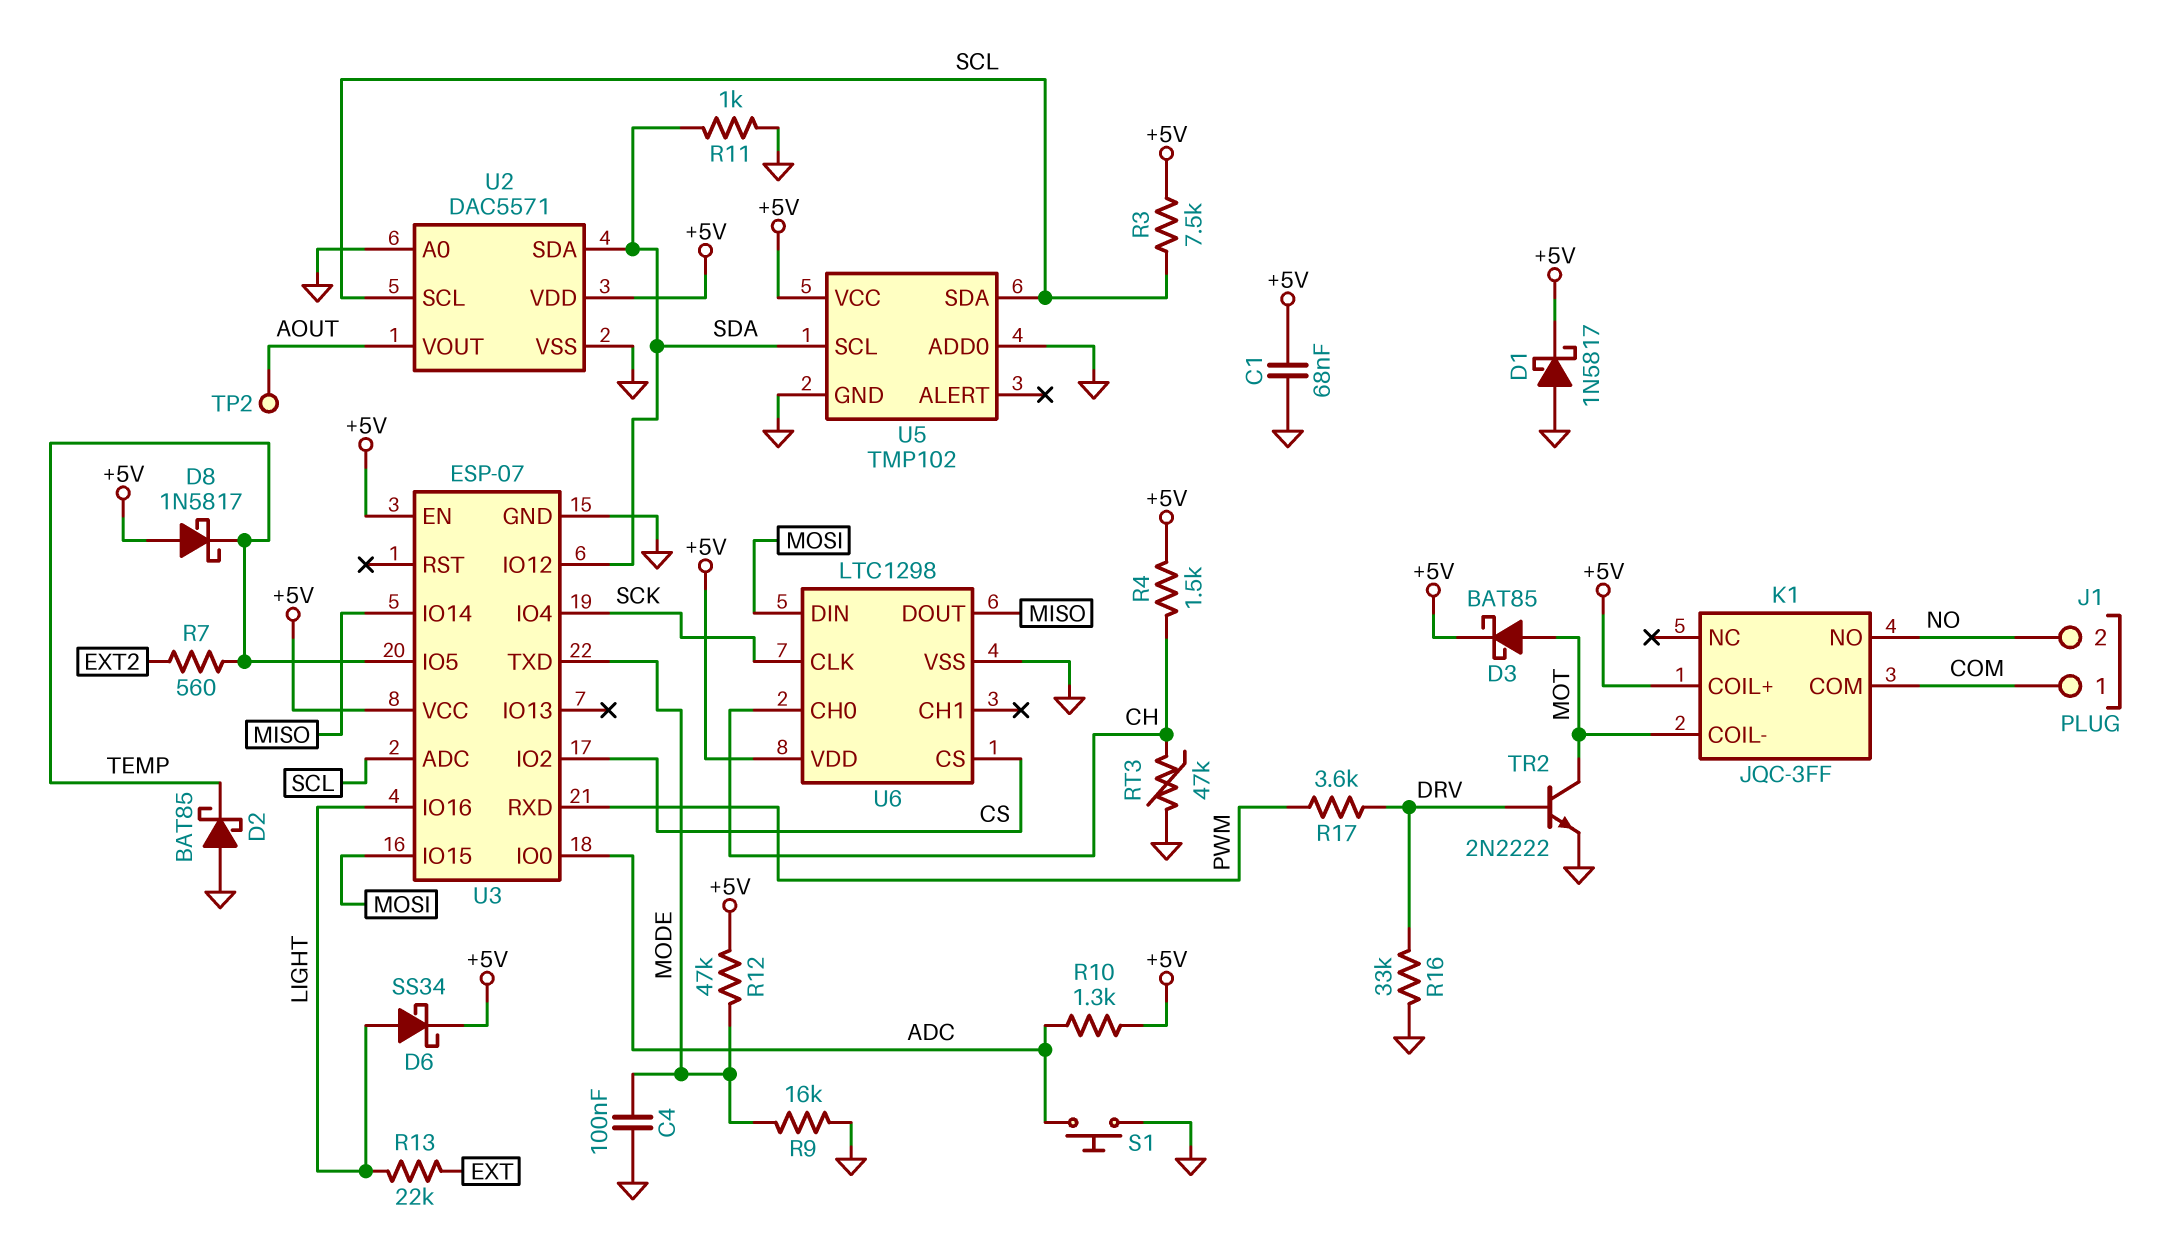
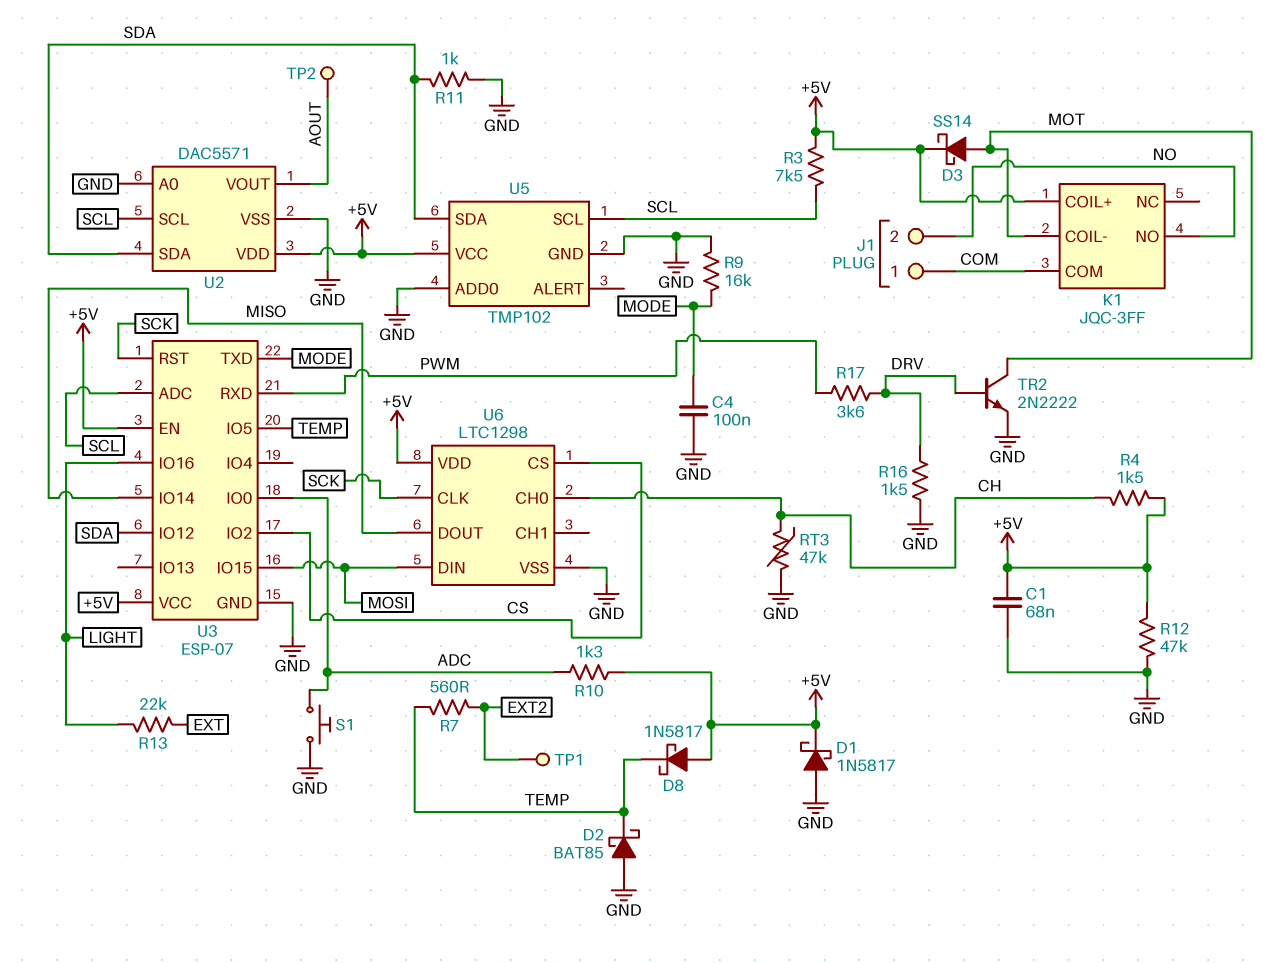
D3: schottky BAT85 (A MOT, K +5V) -> schottky SS14 (A MOT, K +5V)
D6: schottky SS34 (A LIGHT, K +5V) -> none
R12: 47k (+5V, MODE) -> 47k (+5V, GND)
R16: 33k (DRV, GND) -> 1.5k (DRV, GND)
TP1: none -> test point (EXT2)
U3 pin IO4: SCK -> none
U3 pin RST: none -> SCK
U5 pin SCL: SDA -> SCL
U5 pin SDA: SCL -> SDA

